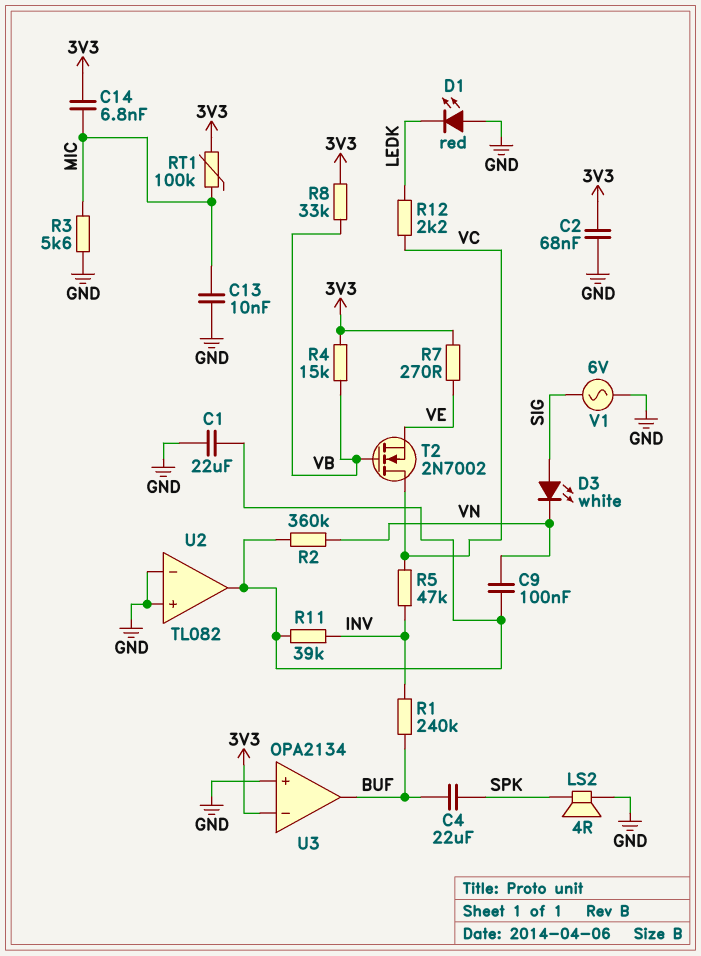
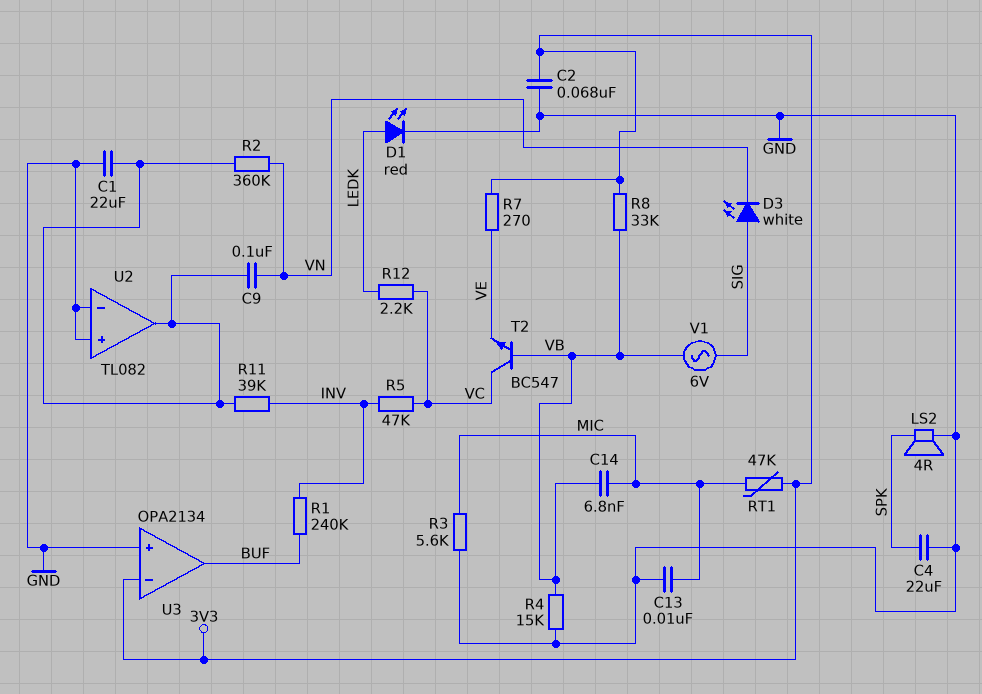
C4: 22uF (BUF, SPK) -> 22uF (GND, SPK)
C14: 6.8nF (3V3, MIC) -> 6.8nF (MIC, VB)
D1: LED red (A GND, K LEDK) -> LED red (A LEDK, K GND)
R4: 15k (3V3, VB) -> 15k (GND, VB)
RT1: 100k (3V3, MIC) -> 47k (3V3, MIC)
T2: NMOS 2N7002 (G VB, D VC, S VE) -> NPN BC547 (B VB, C VC, E VE)
V1: AC 6V (GND, SIG) -> AC 6V (SIG, VB)

